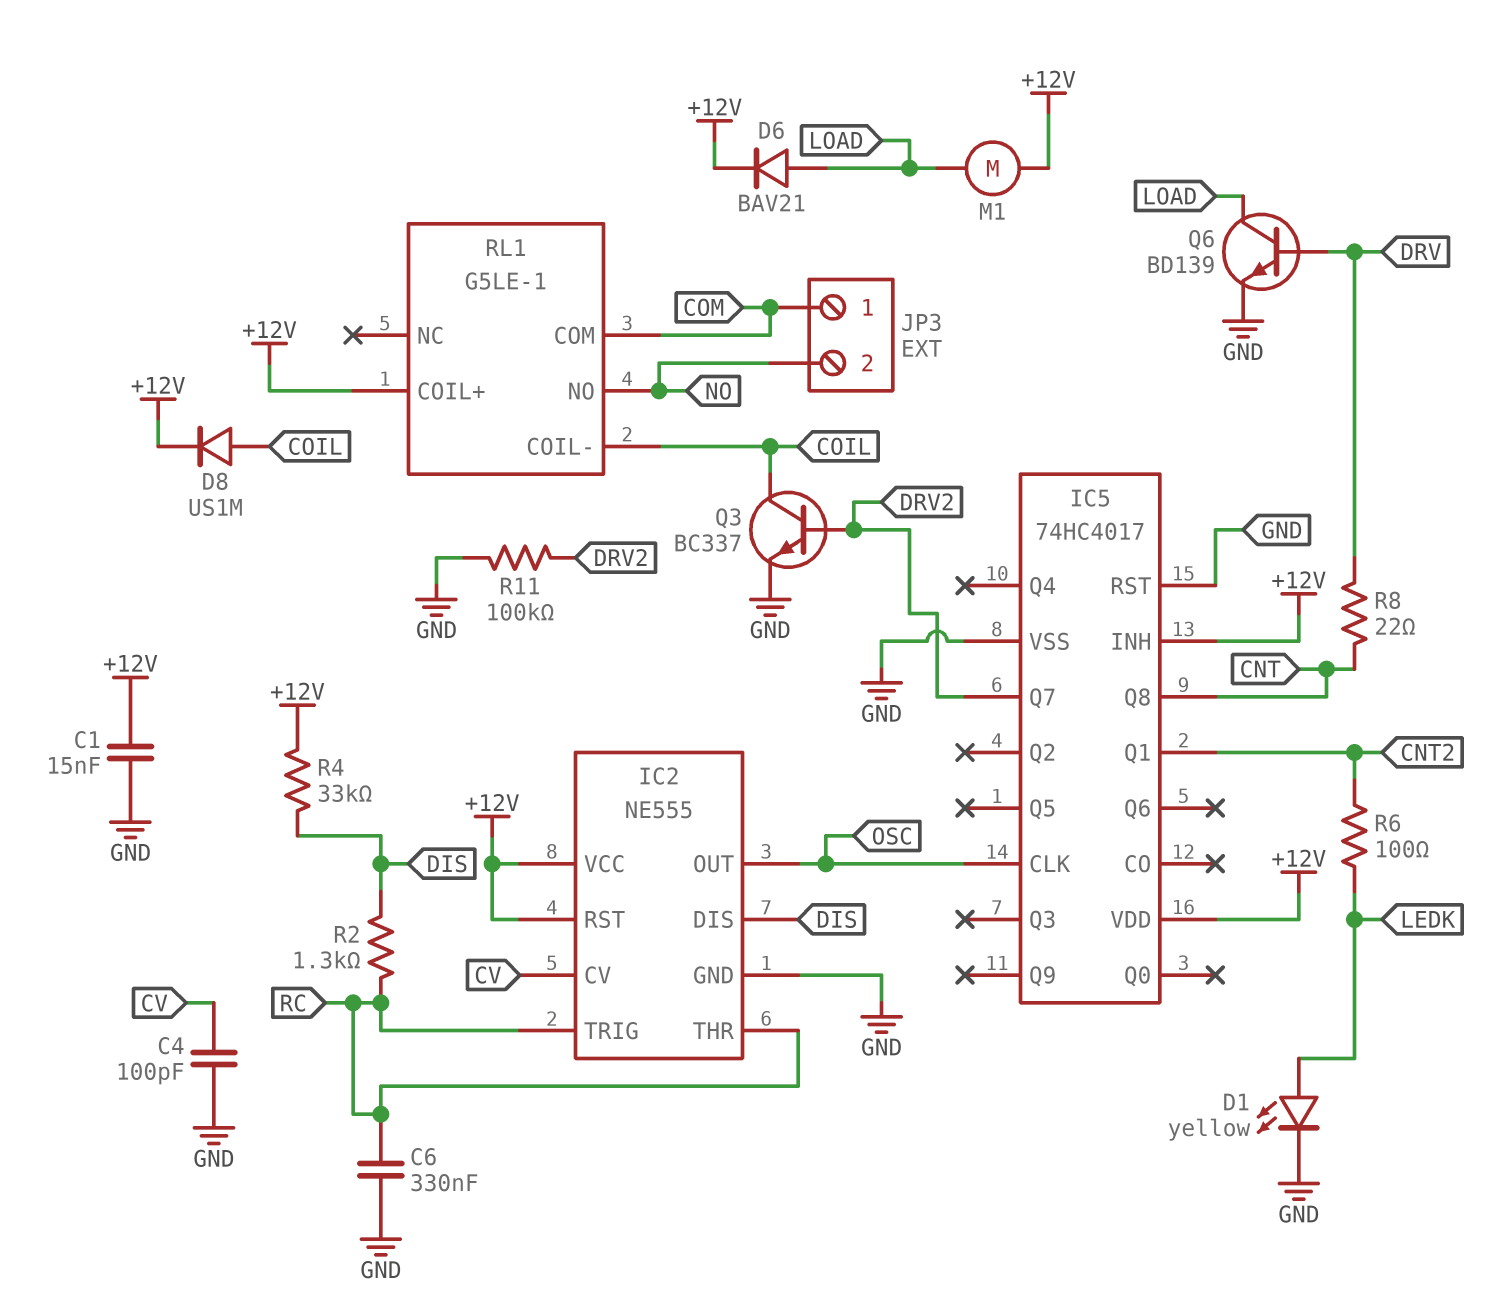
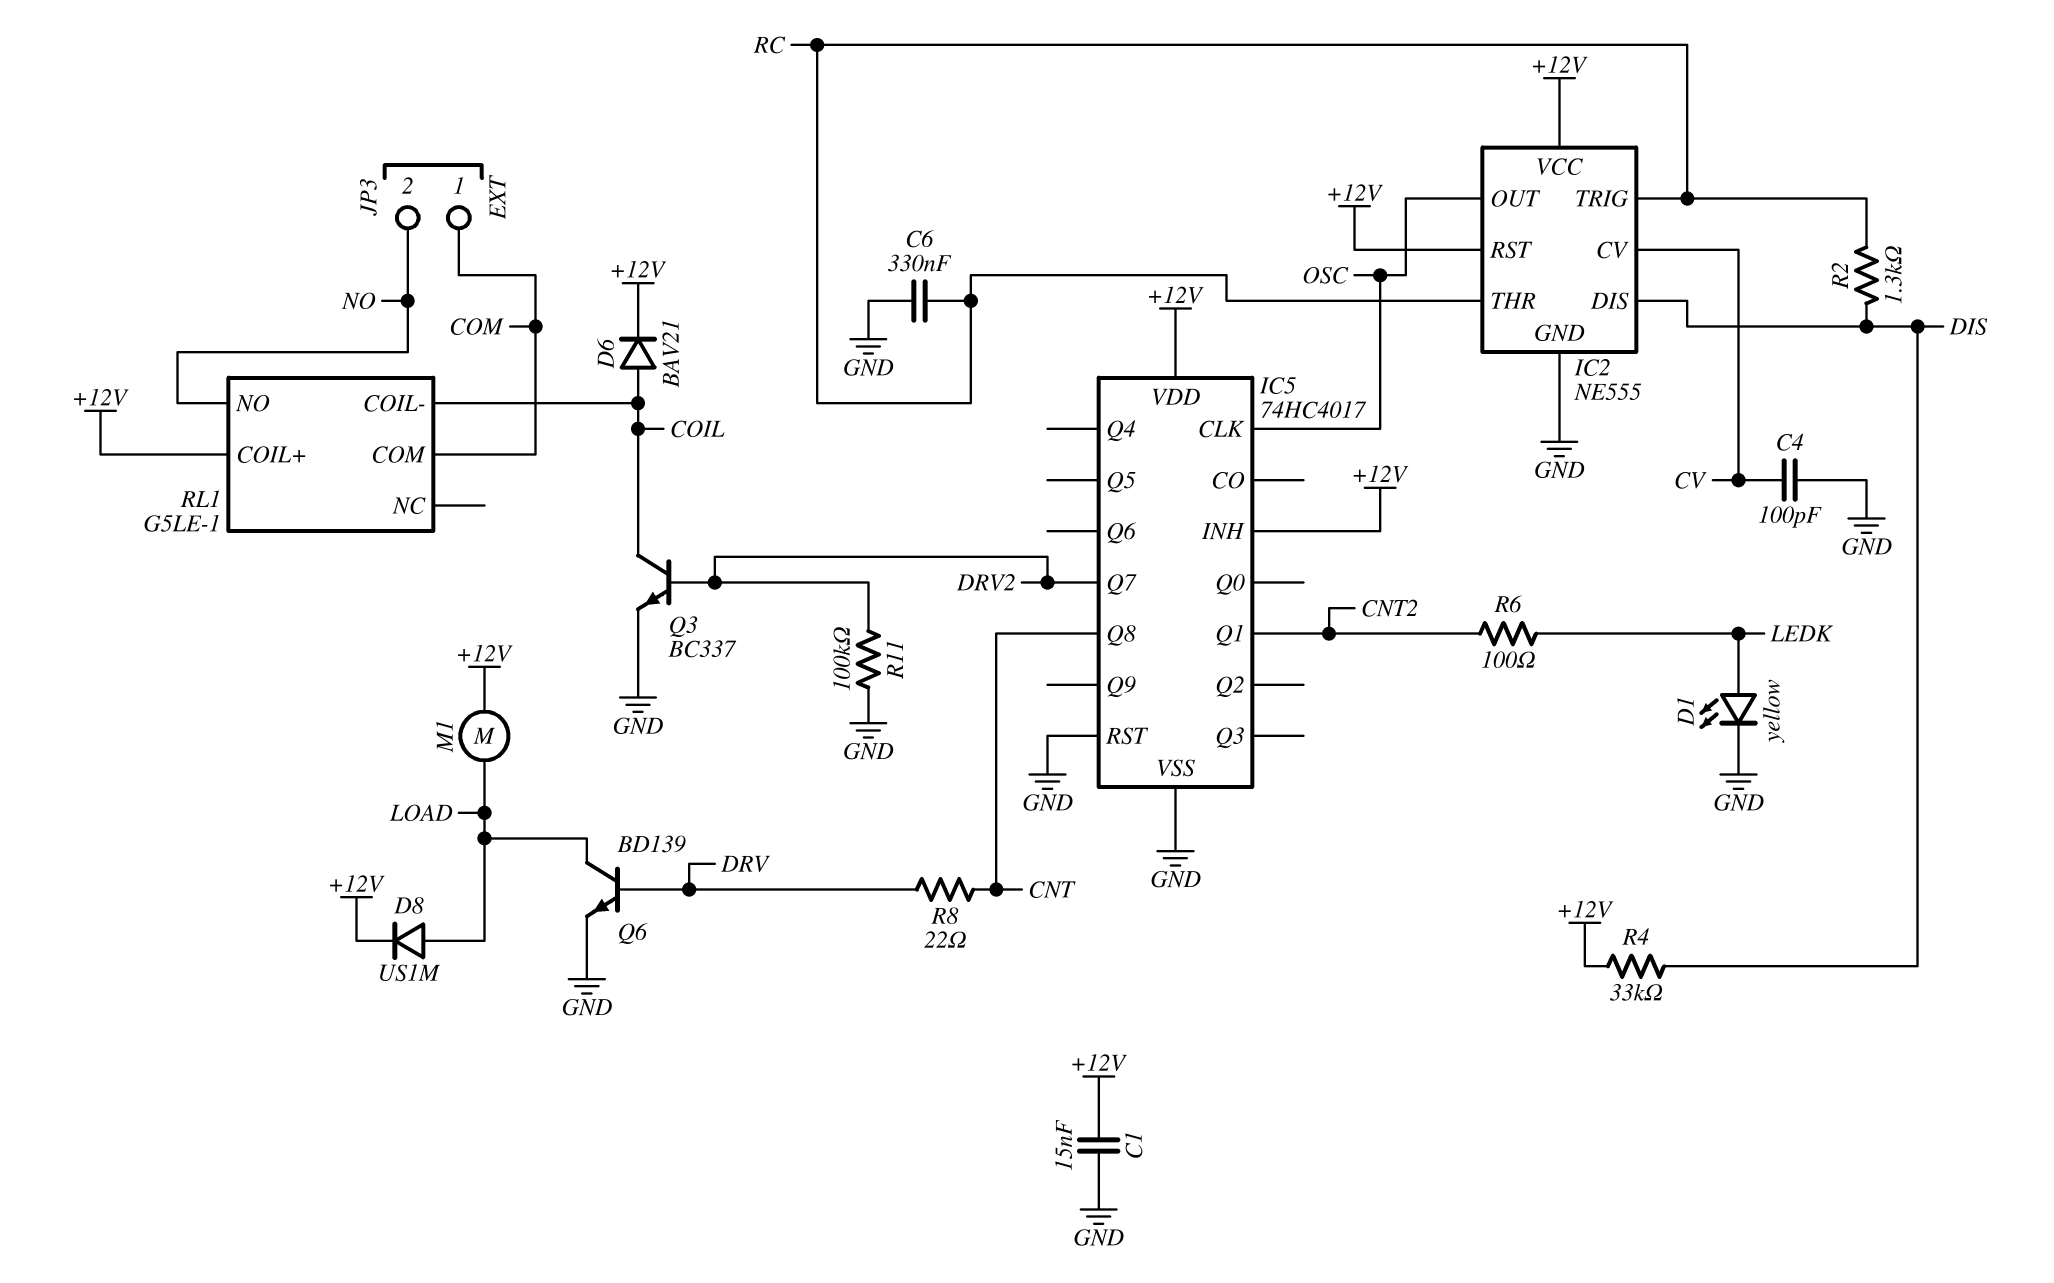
D6: diode BAV21 (A LOAD, K +12V) -> diode BAV21 (A COIL, K +12V)
D8: diode US1M (A COIL, K +12V) -> diode US1M (A LOAD, K +12V)

